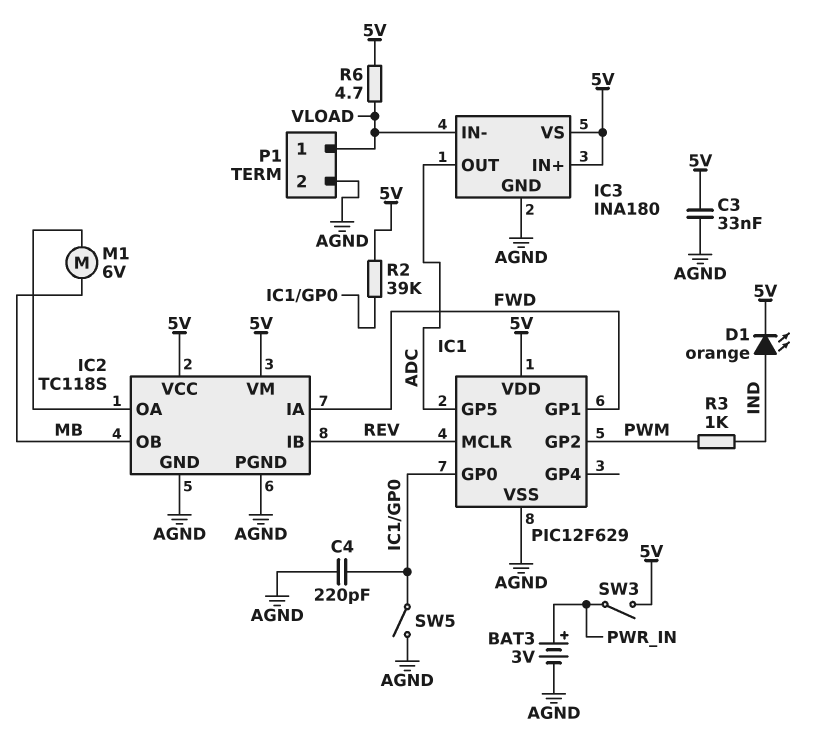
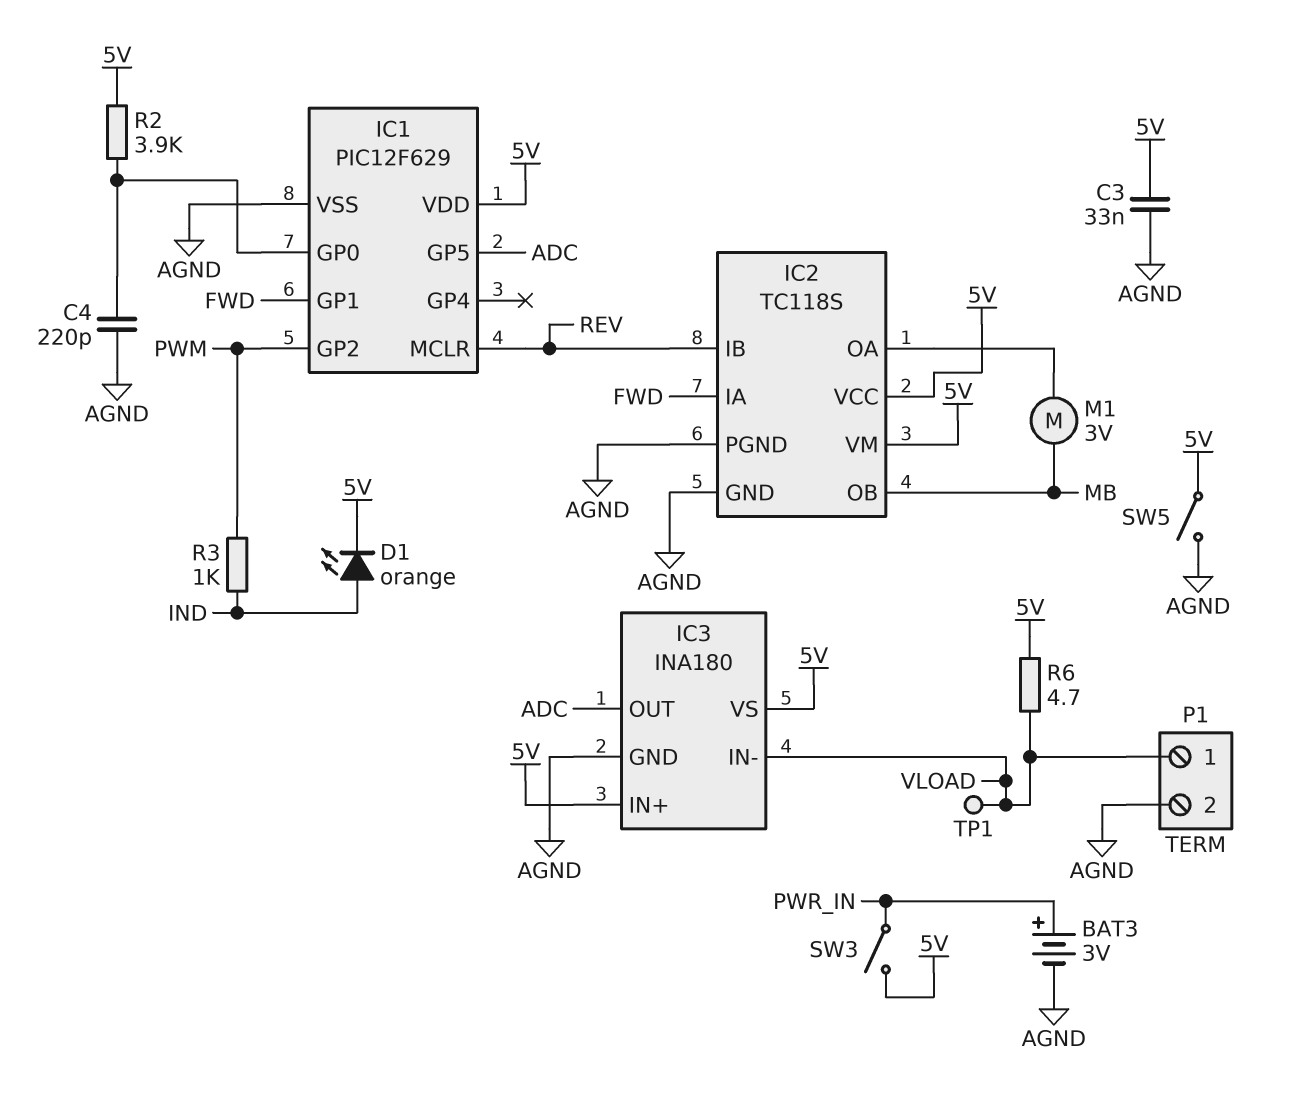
M1: motor 6V (IC2/OA, MB) -> motor 3V (IC2/OA, MB)
R2: 39k (5V, IC1/GP0) -> 3.9k (5V, IC1/GP0)
SW5: switch (AGND, IC1/GP0) -> switch (5V, AGND)
TP1: none -> test point (VLOAD)

